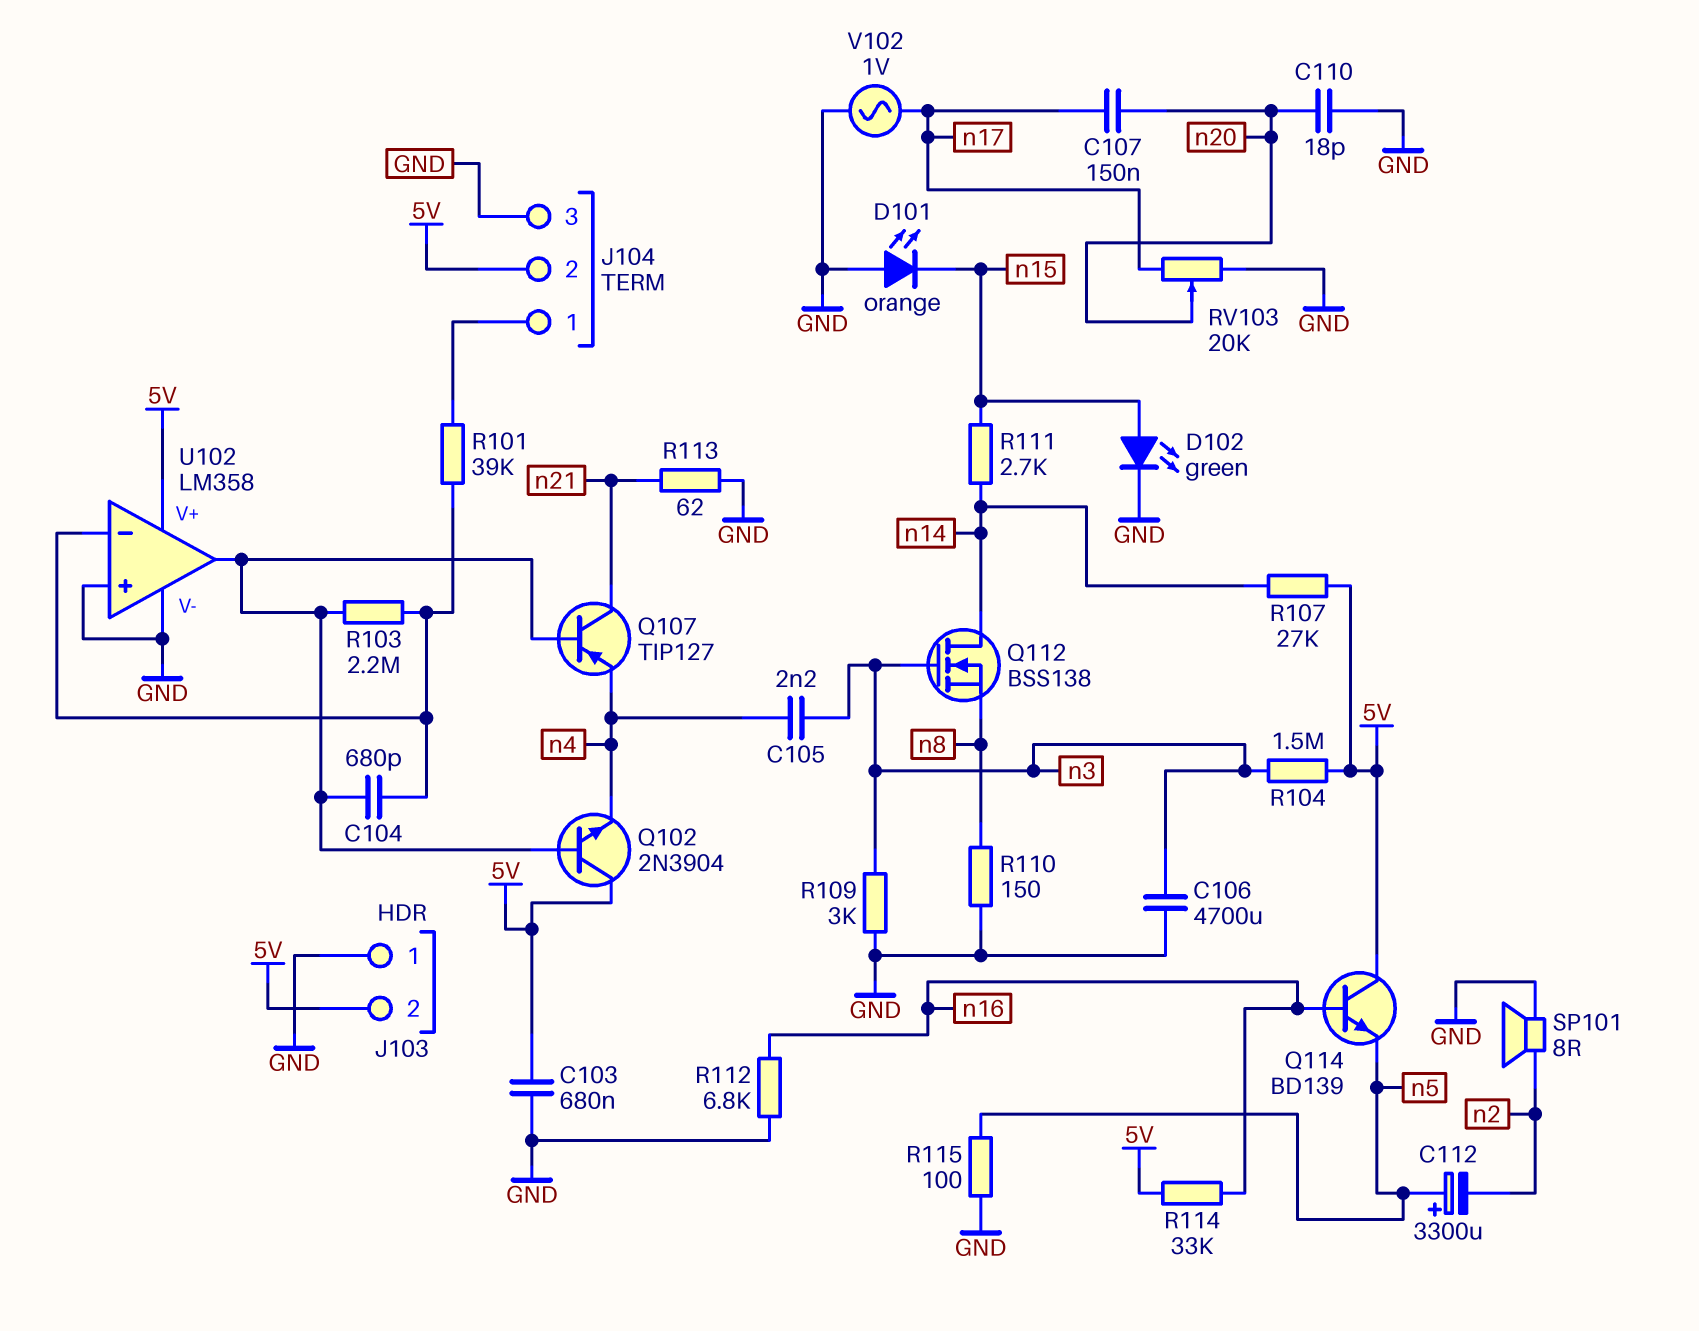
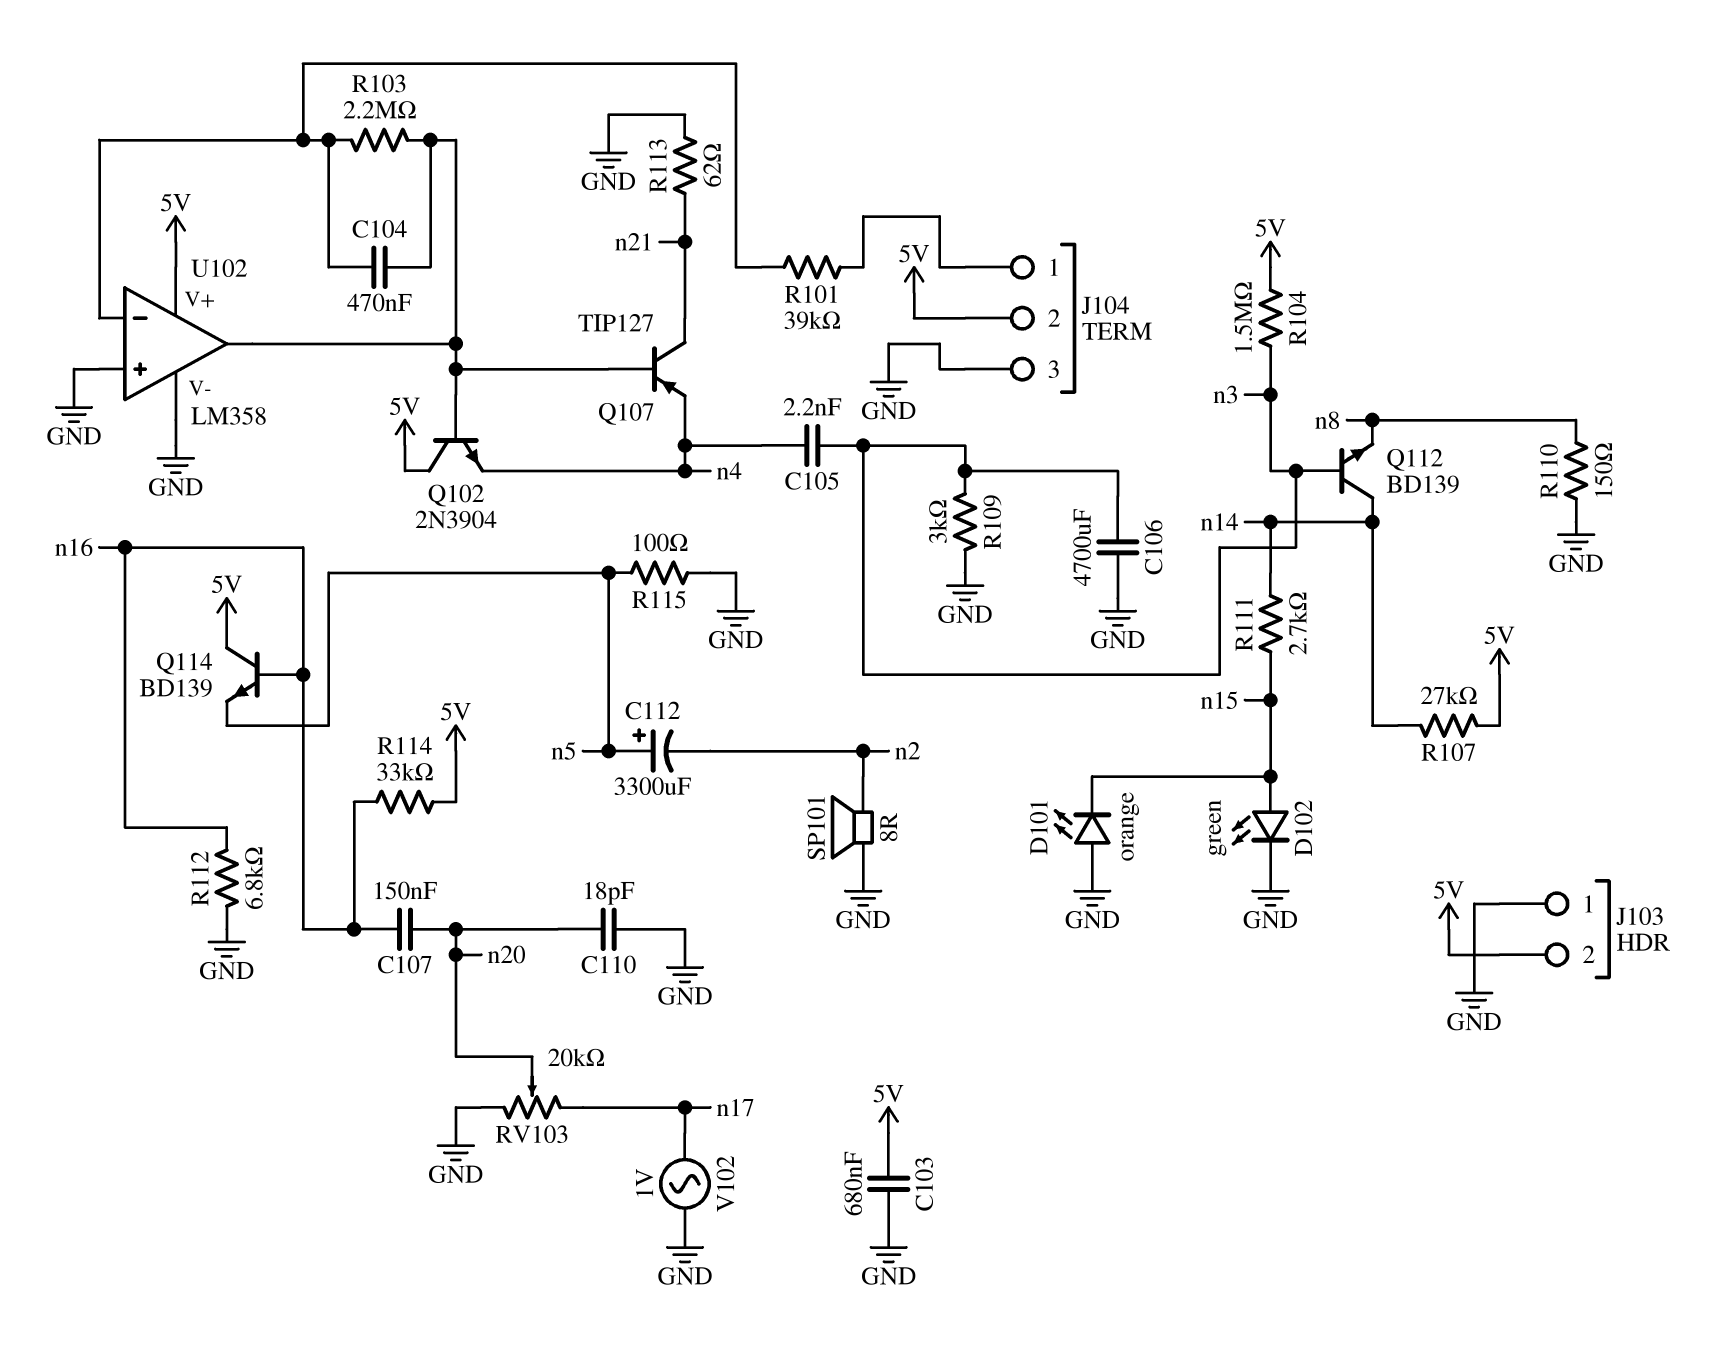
C104: 680pF (U102/in-, U102/out) -> 470nF (U102/in-, U102/out)
C107: 150nF (n17, n20) -> 150nF (n16, n20)
Q112: NMOS BSS138 (G n3, D n14, S n8) -> NPN BD139 (B n3, C n14, E n8)

